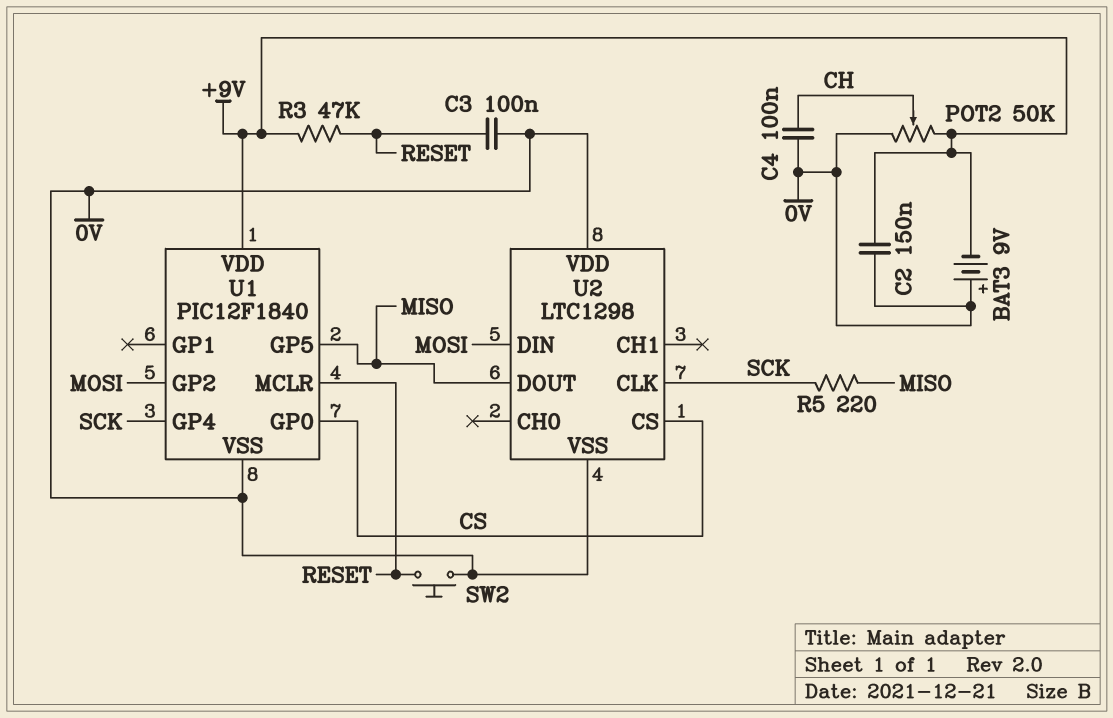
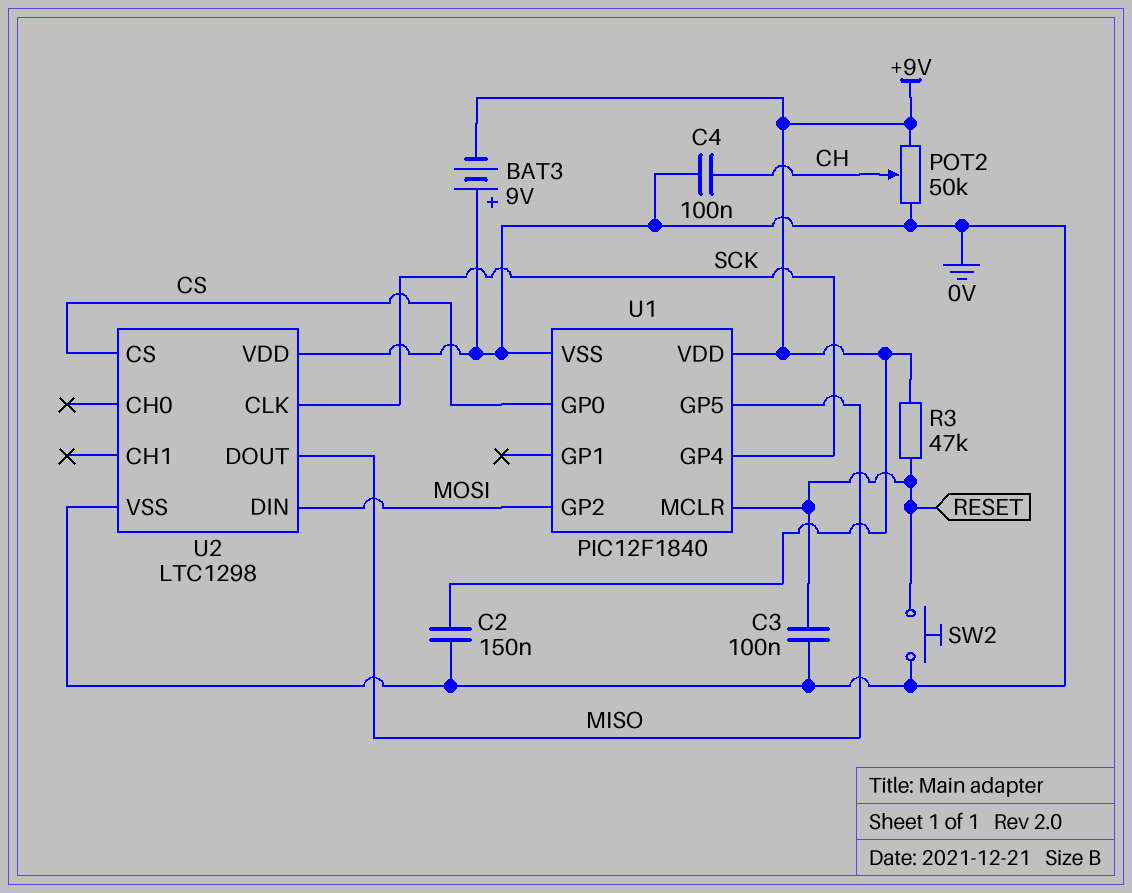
R5: 220 (MISO, SCK) -> none

